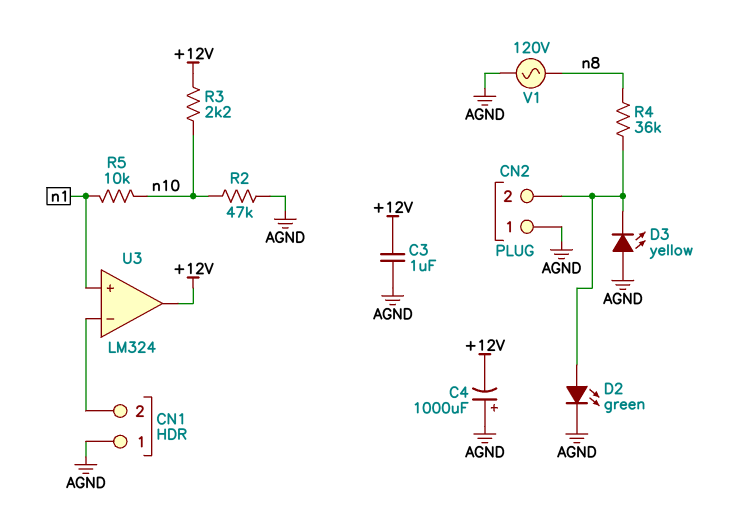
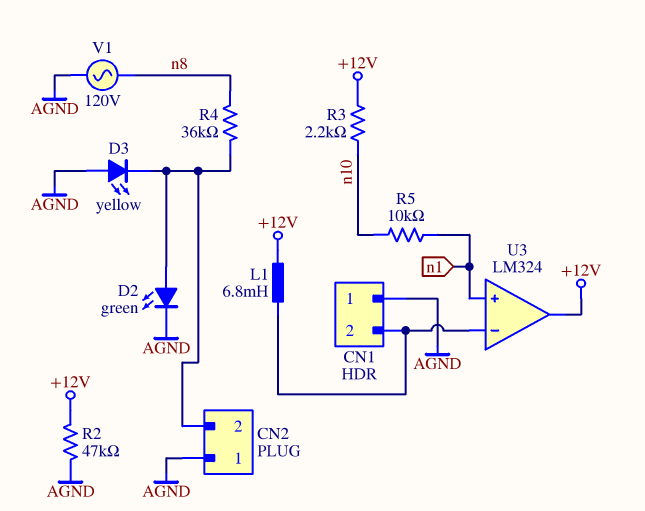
C3: 1uF (+12V, AGND) -> none
C4: 1000uF (plus AGND, minus +12V) -> none
L1: none -> 6.8mH (+12V, CN1/2)
R2: 47k (AGND, n10) -> 47k (+12V, AGND)

